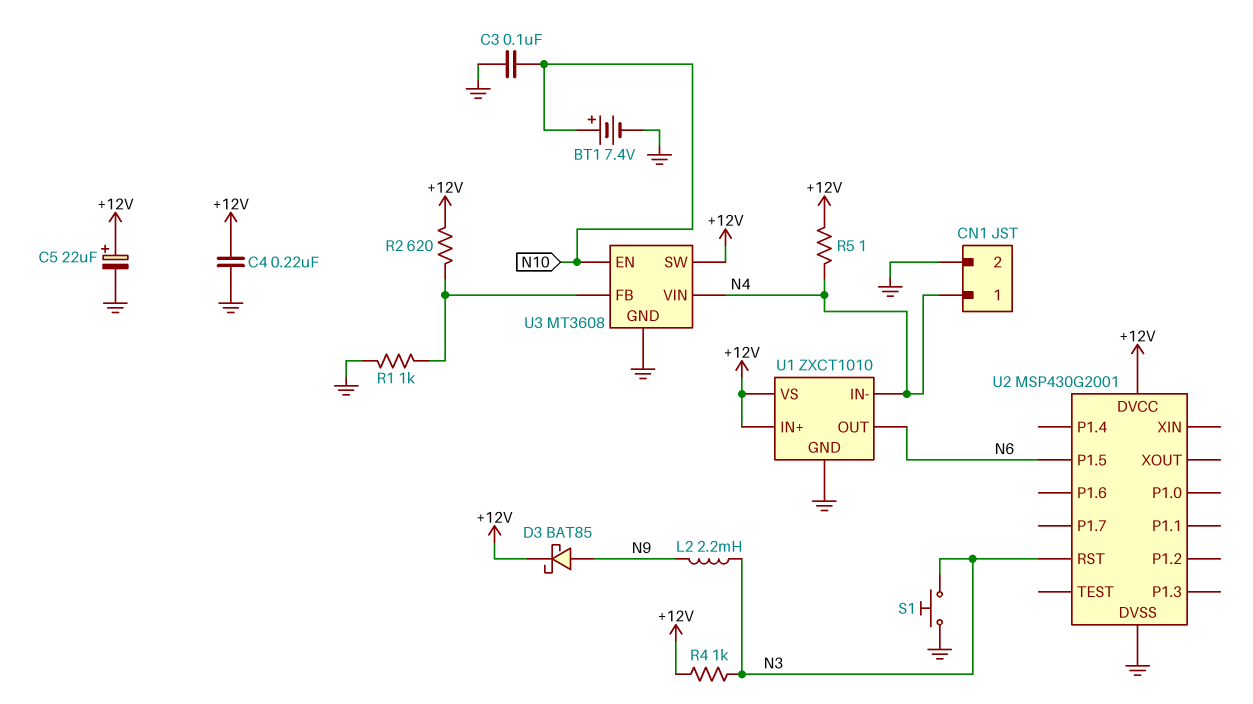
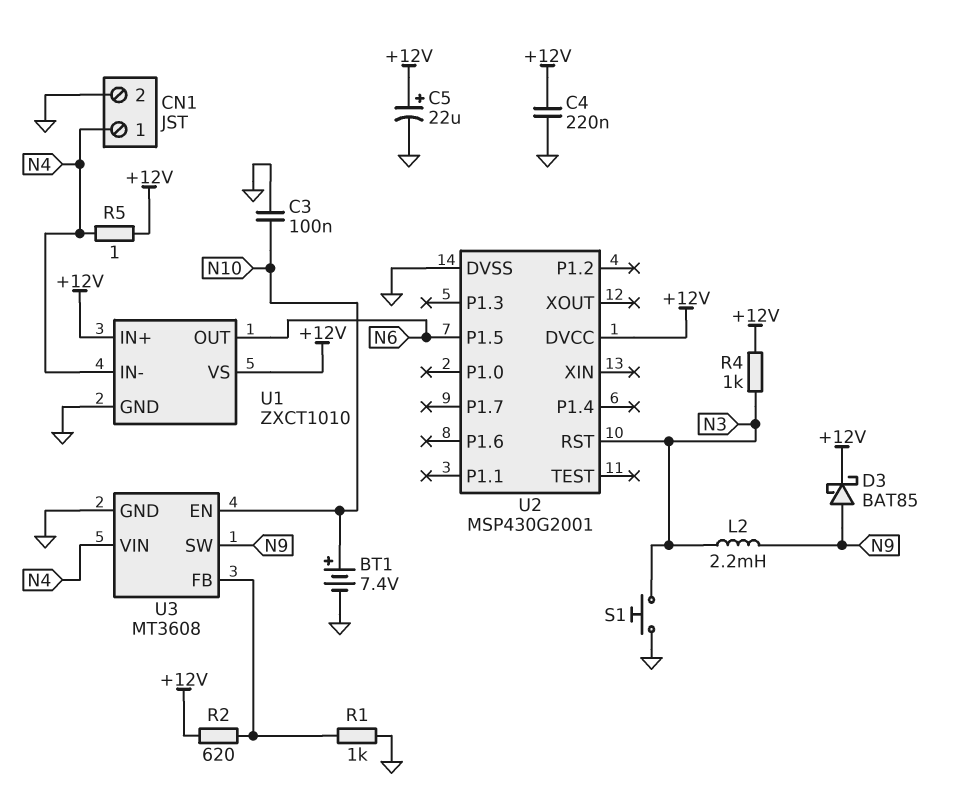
U3 pin SW: +12V -> N9

